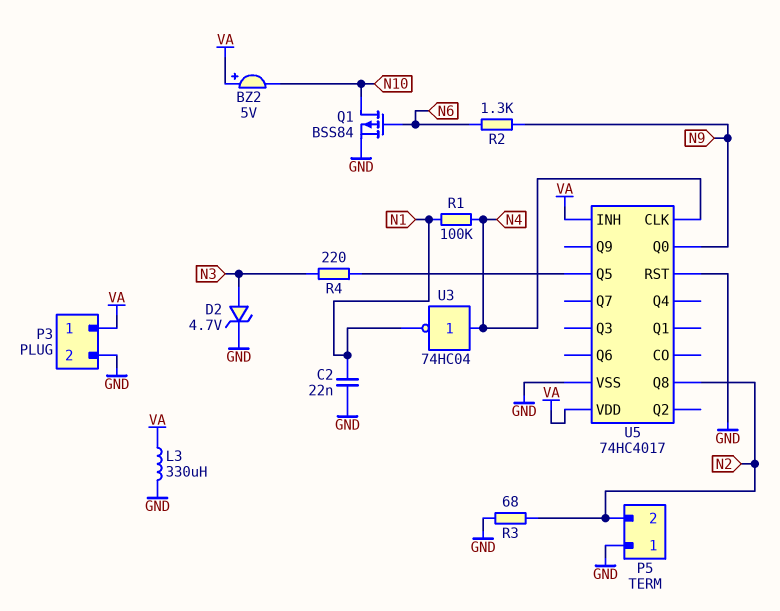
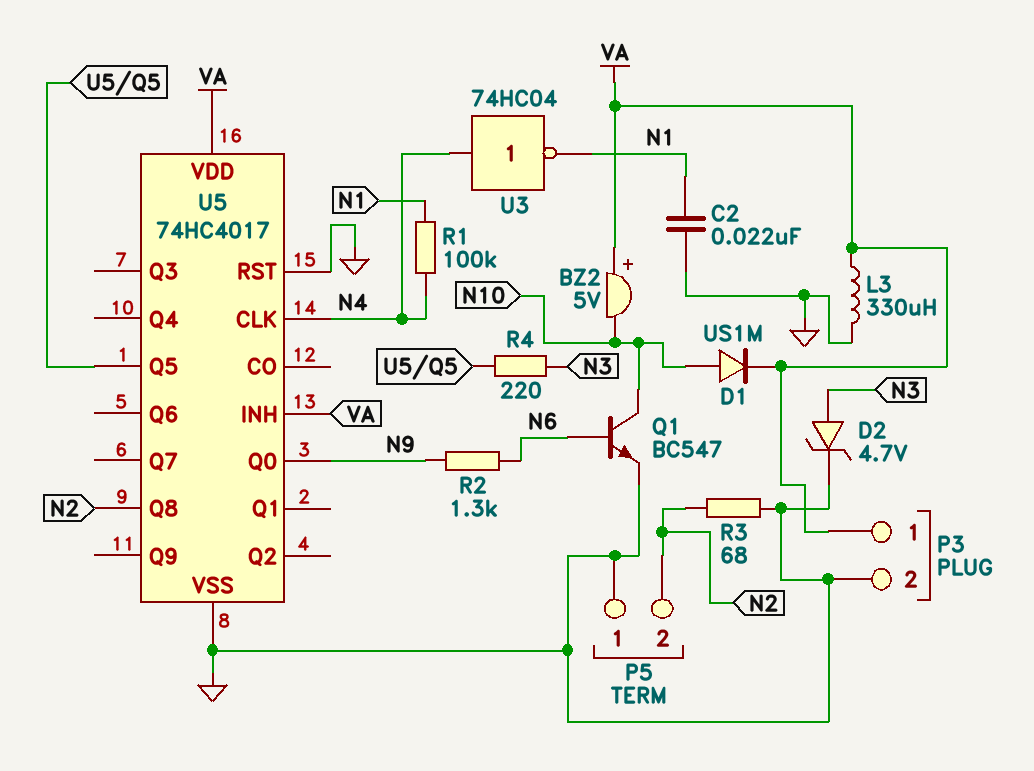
D1: none -> diode US1M (A N10, K VA)
Q1: PMOS BSS84 (G N6, D N10, S GND) -> NPN BC547 (B N6, C N10, E GND)

